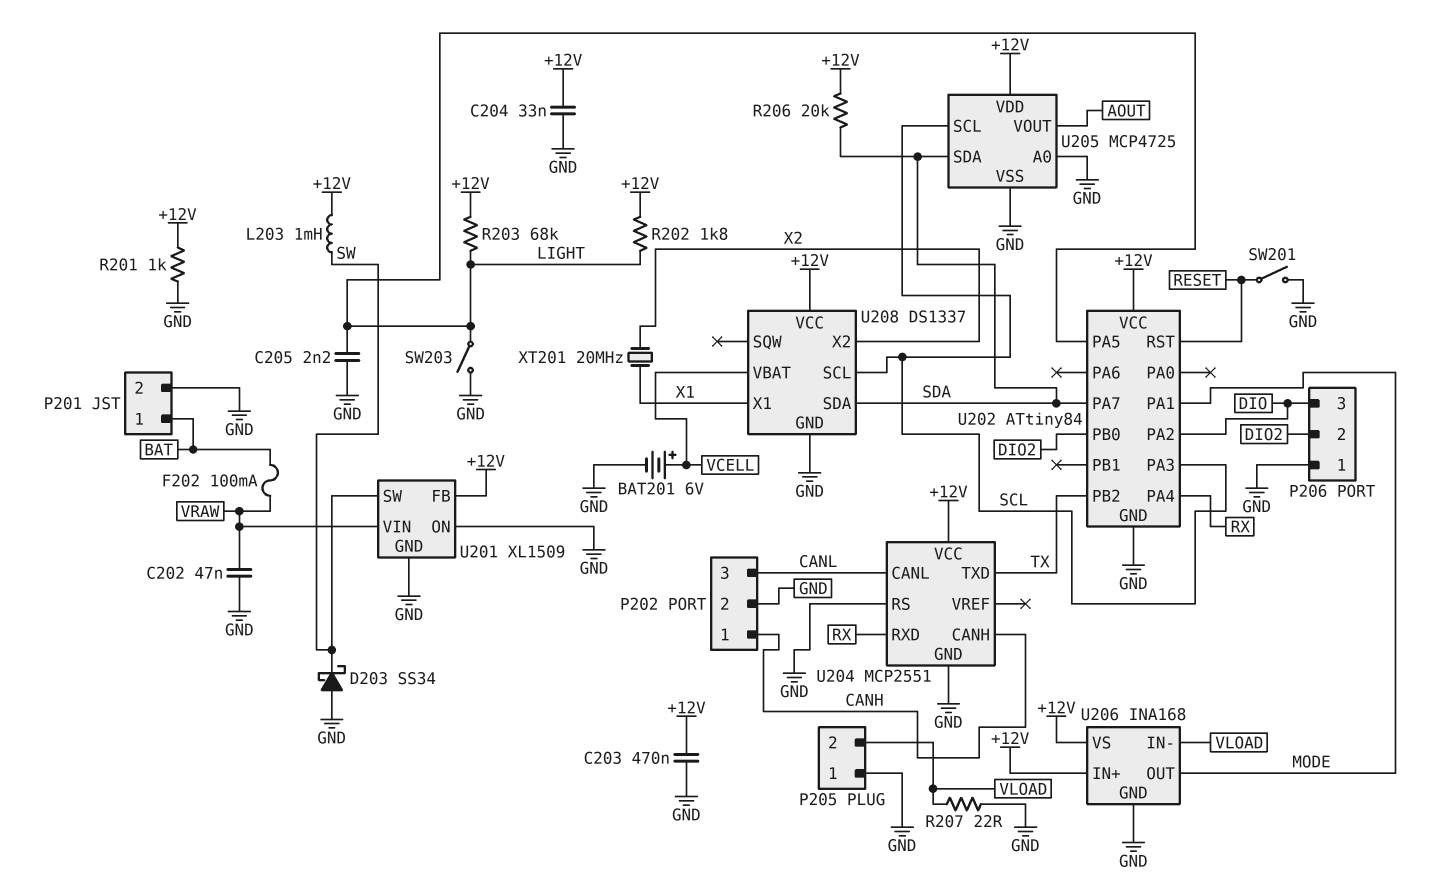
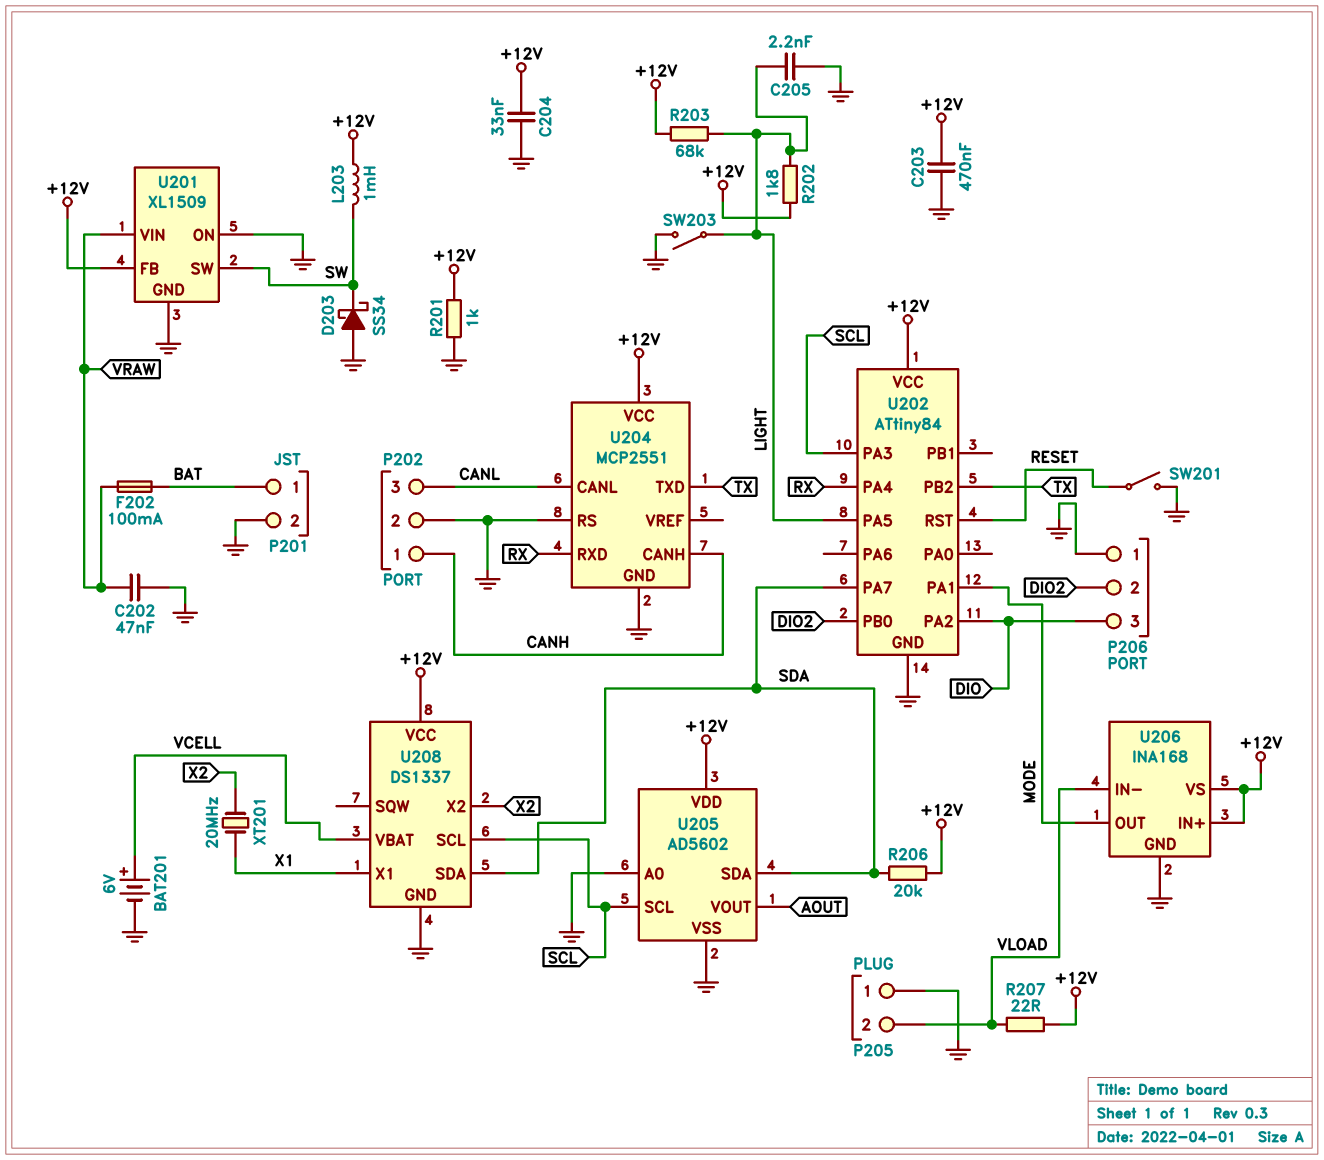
R207: 22 (GND, VLOAD) -> 22 (+12V, VLOAD)
U205: MCP4725 -> AD5602

